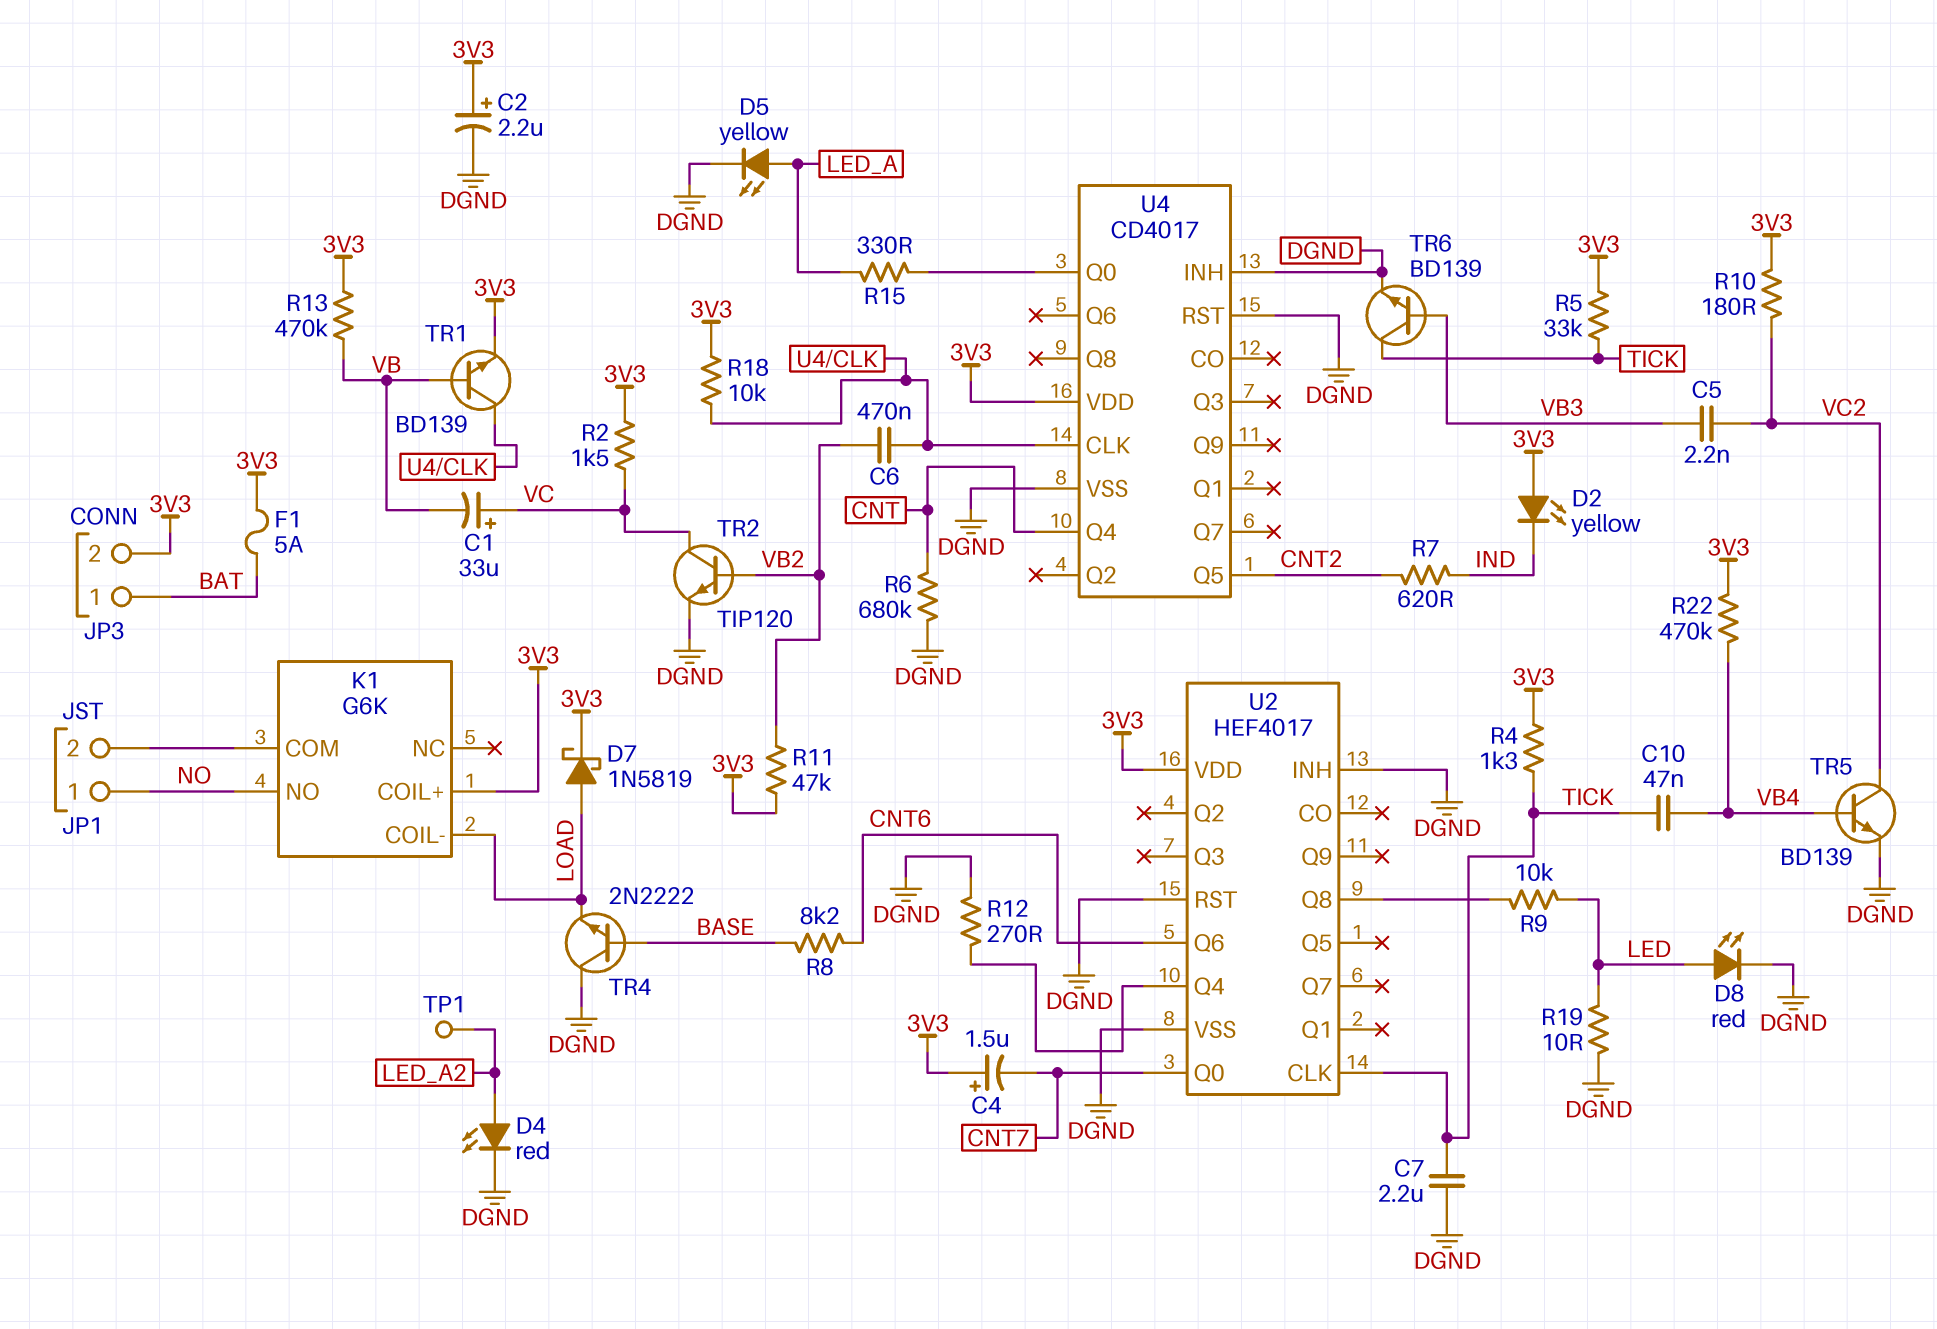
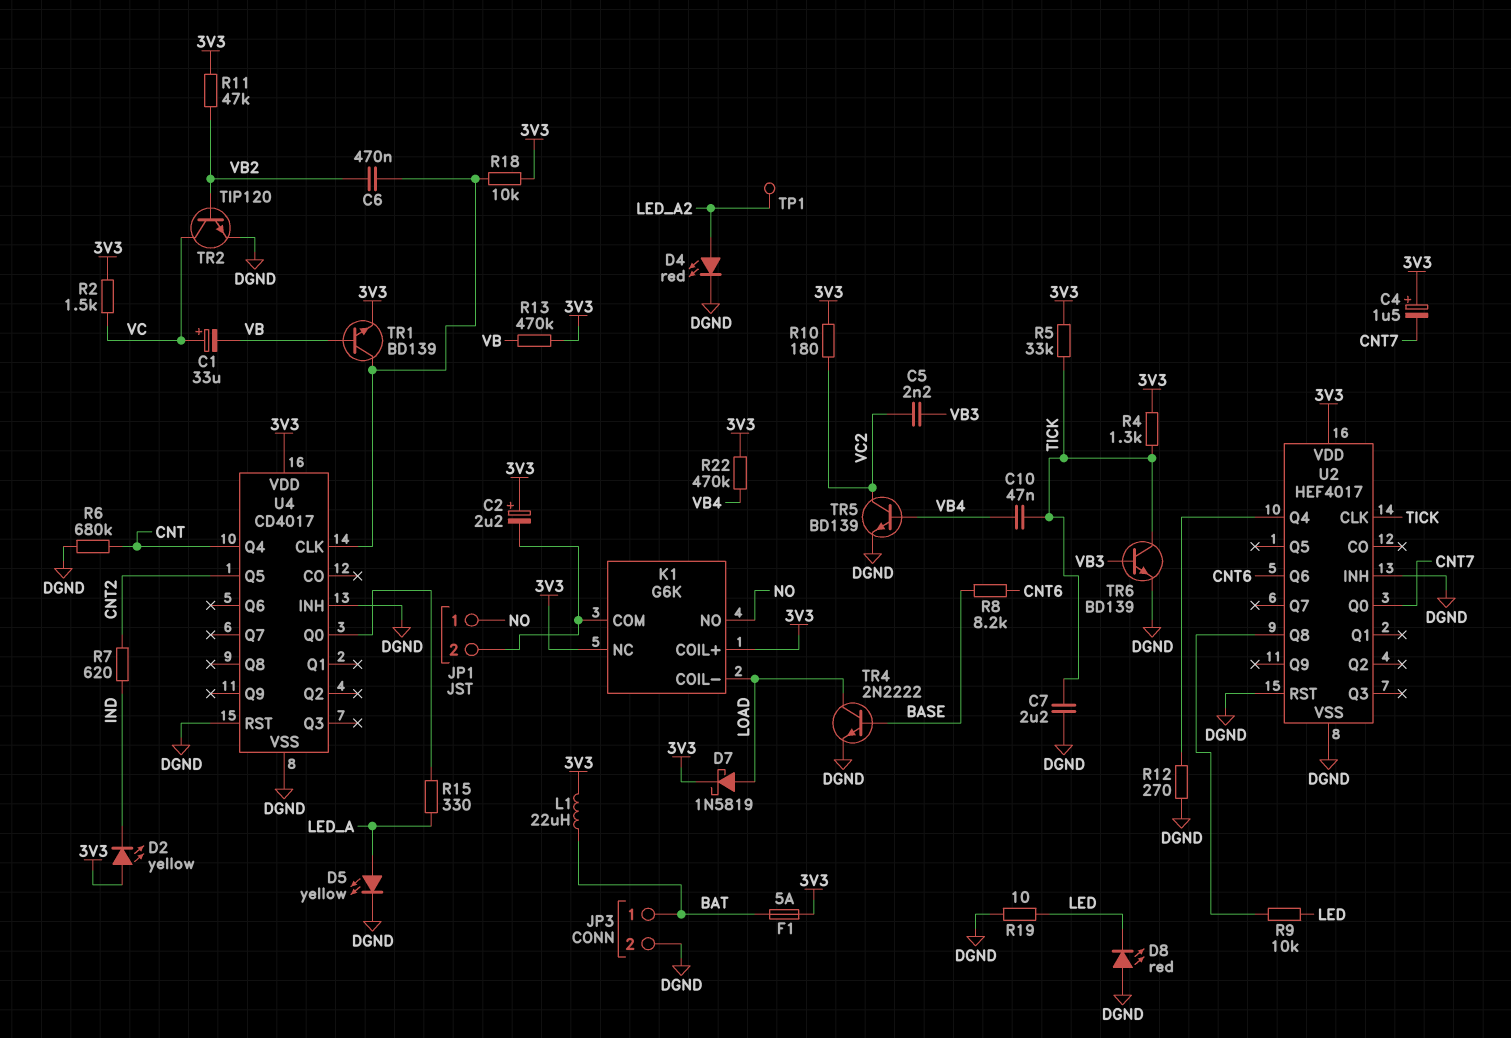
C2: 2.2uF (plus 3V3, minus DGND) -> 2.2uF (plus 3V3, minus JP1/2)
D8: LED red (A LED, K DGND) -> LED red (A DGND, K LED)
JP3 pin 2: 3V3 -> DGND
K1 pin NC: none -> 3V3
L1: none -> 22uH (3V3, BAT)
TR4: NPN 2N2222 (B BASE, C DGND, E LOAD) -> NPN 2N2222 (B BASE, C LOAD, E DGND)

